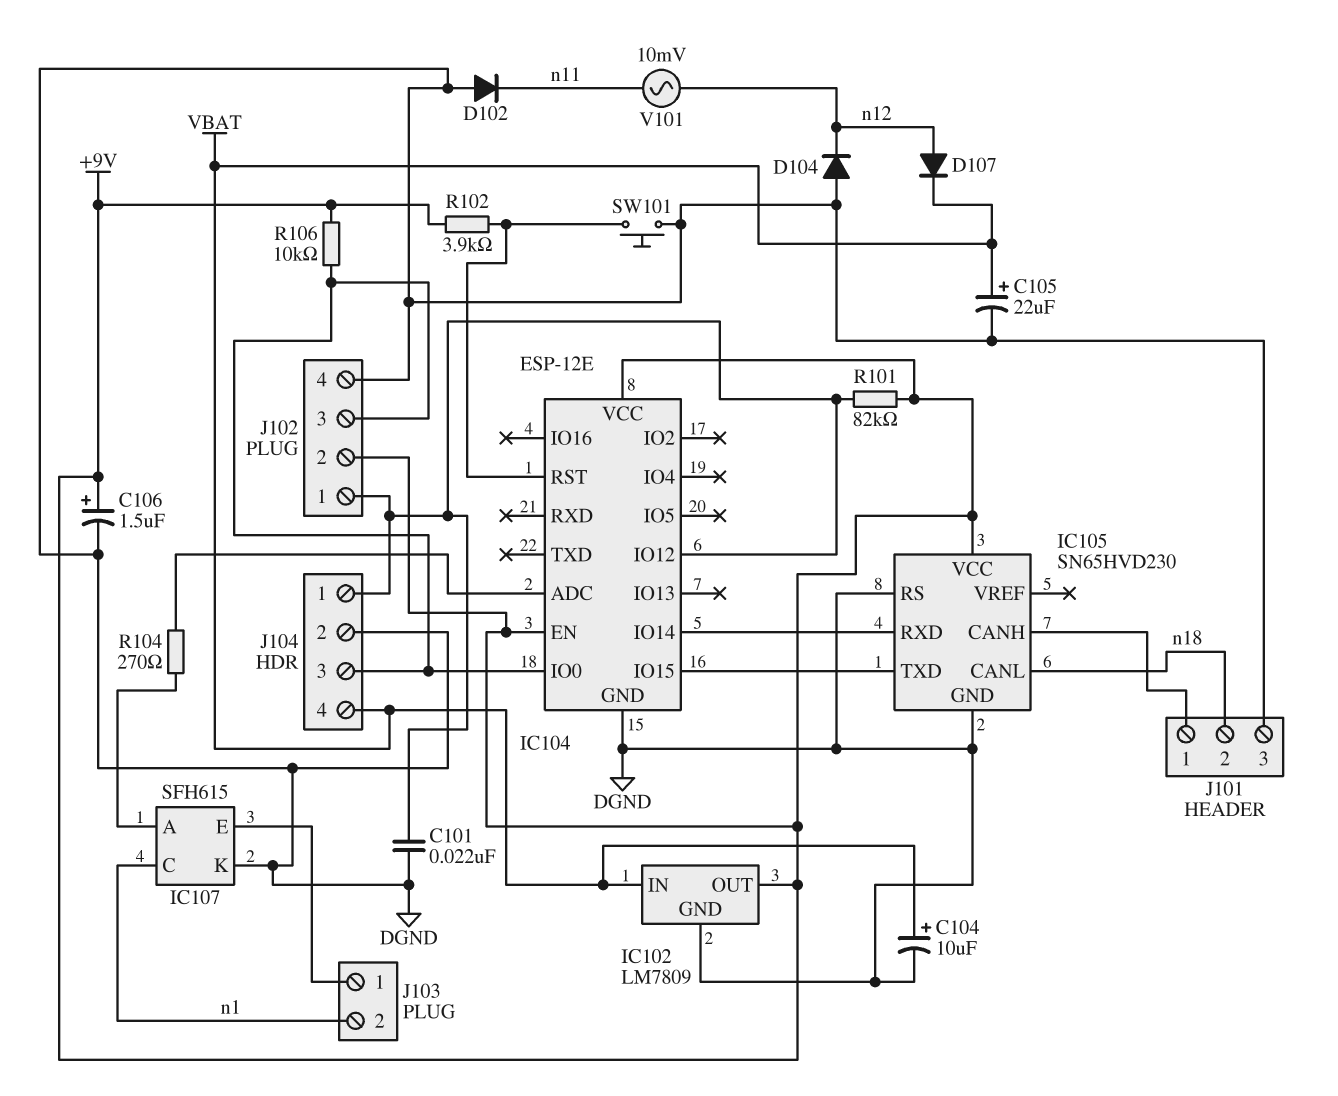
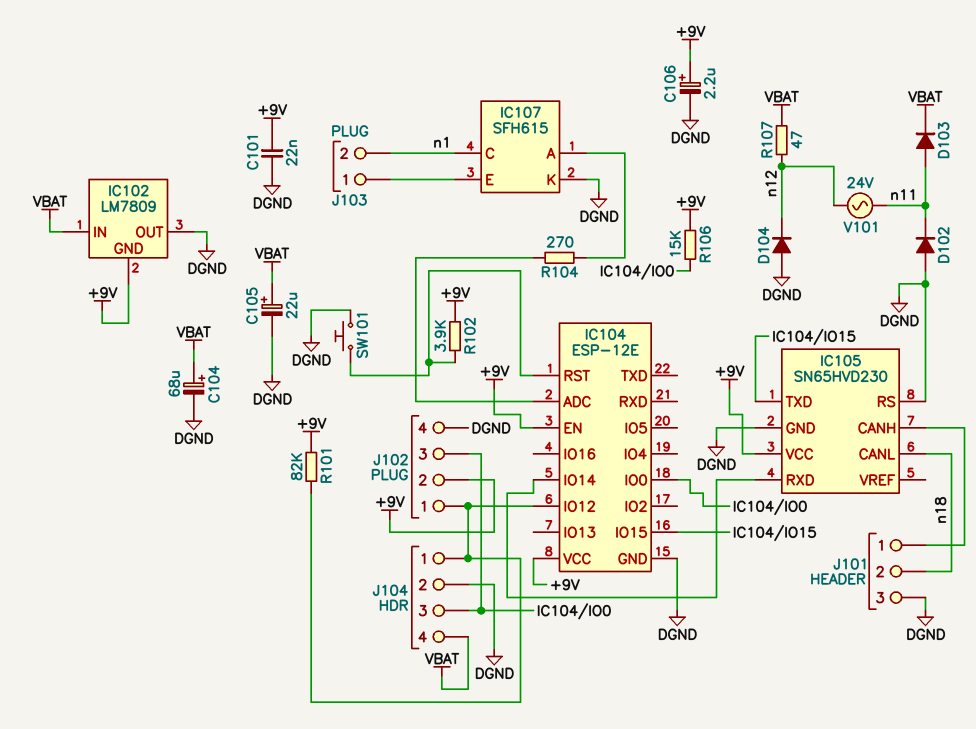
C101: 22nF (DGND, IC104/IO12) -> 22nF (+9V, DGND)
C104: 10uF (plus VBAT, minus DGND) -> 68uF (plus VBAT, minus DGND)
C106: 1.5uF (plus +9V, minus DGND) -> 2.2uF (plus +9V, minus DGND)
D103: none -> diode (A n11, K VBAT)
D107: diode (A n12, K VBAT) -> none
IC102 pin GND: DGND -> +9V
IC102 pin OUT: +9V -> DGND
R106: 10k (+9V, IC104/IO0) -> 15k (+9V, IC104/IO0)
R107: none -> 47 (VBAT, n12)
V101: AC 10mV (n11, n12) -> AC 24V (n11, n12)

